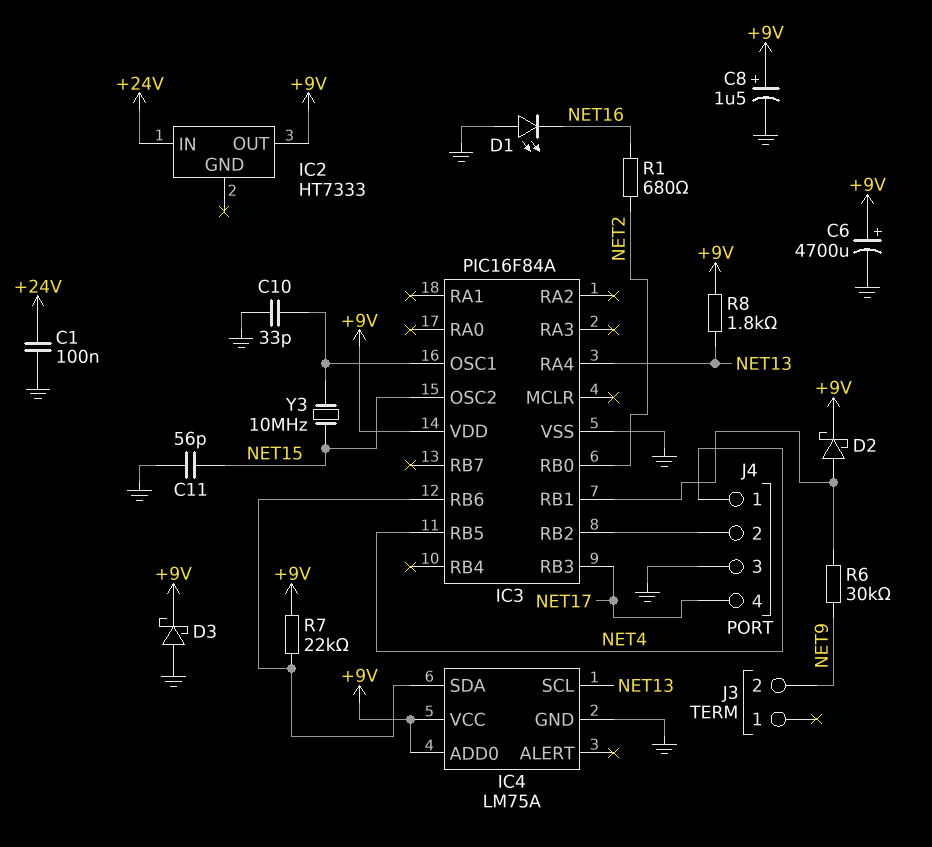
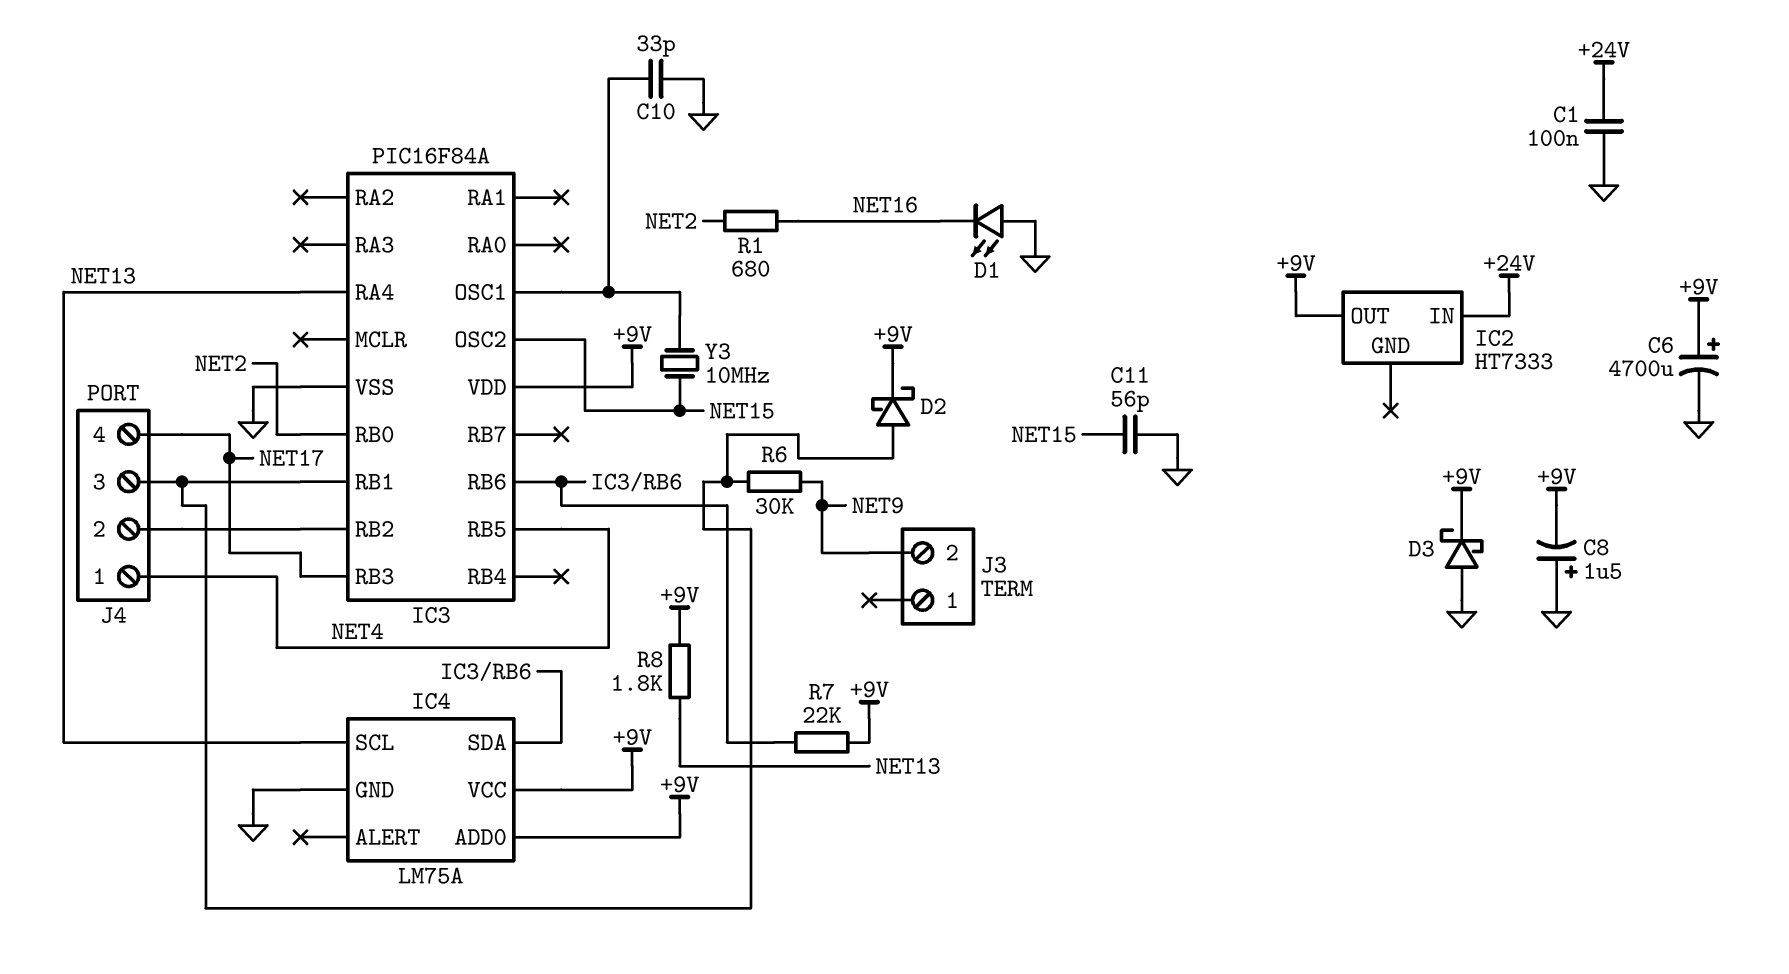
C8: 1.5uF (plus +9V, minus GND) -> 1.5uF (plus GND, minus +9V)
J4 pin 3: GND -> IC3/RB1

